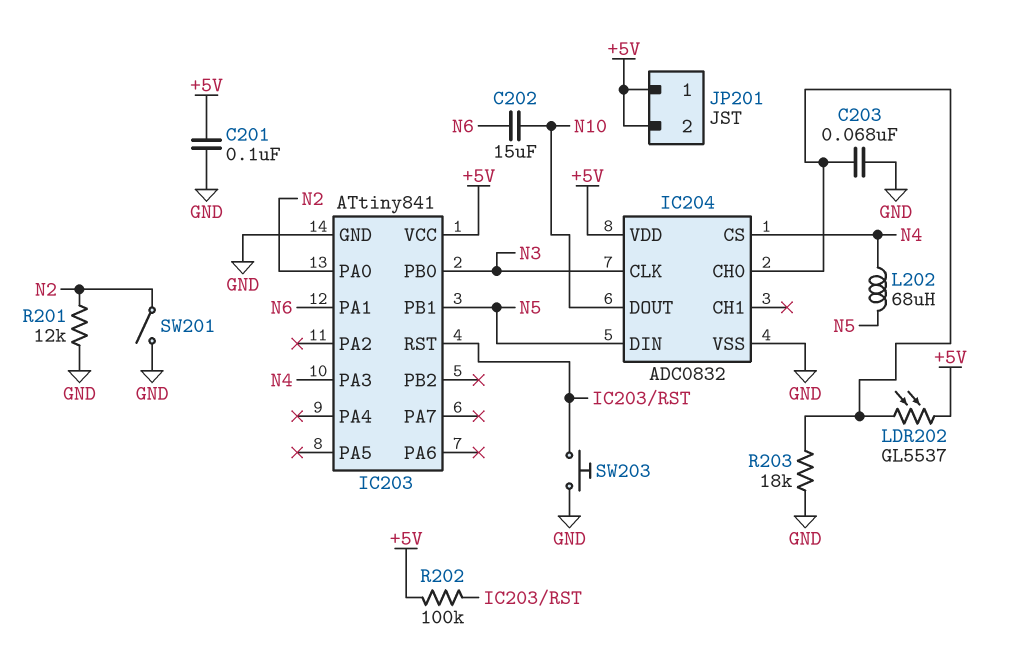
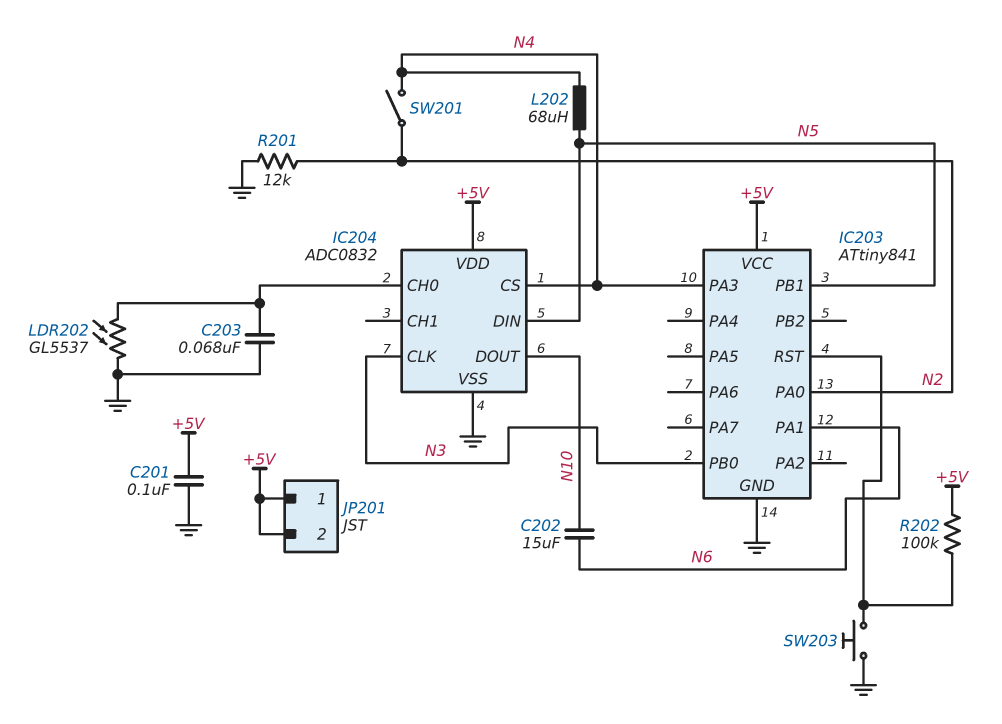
LDR202: GL5537 (+5V, IC204/CH0) -> GL5537 (GND, IC204/CH0)
R203: 18k (GND, IC204/CH0) -> none
SW201: switch (GND, N2) -> switch (N2, N4)

